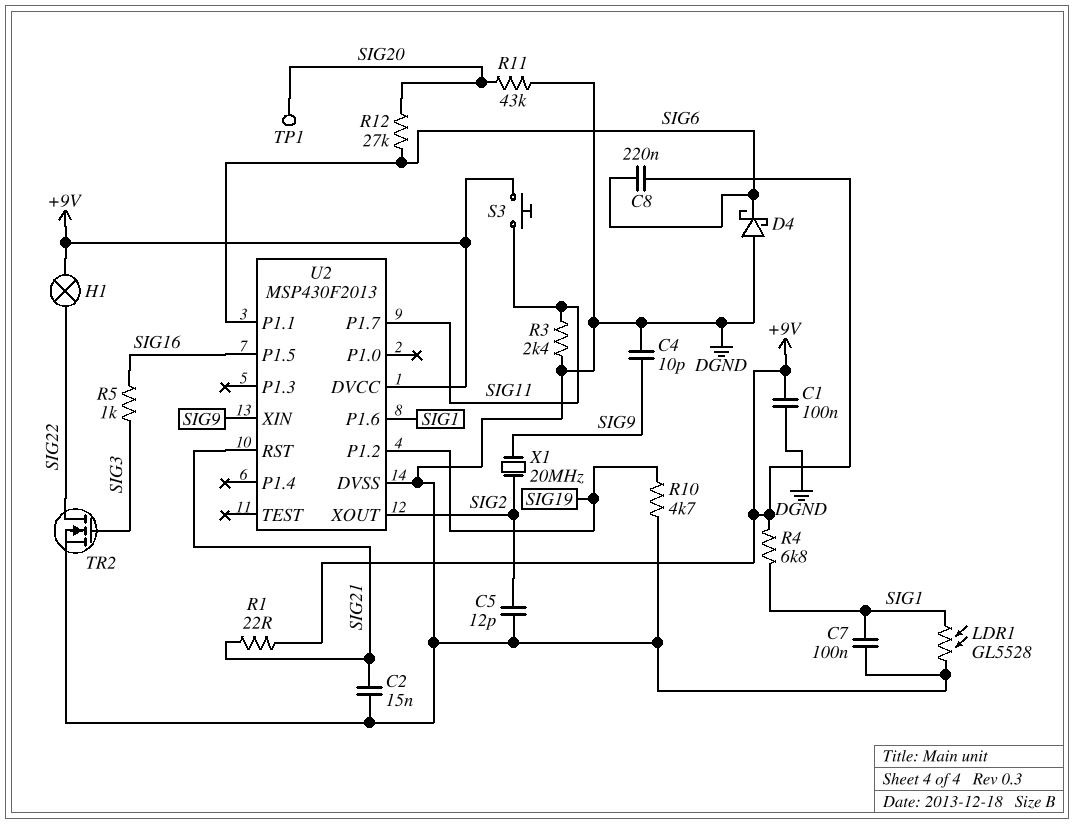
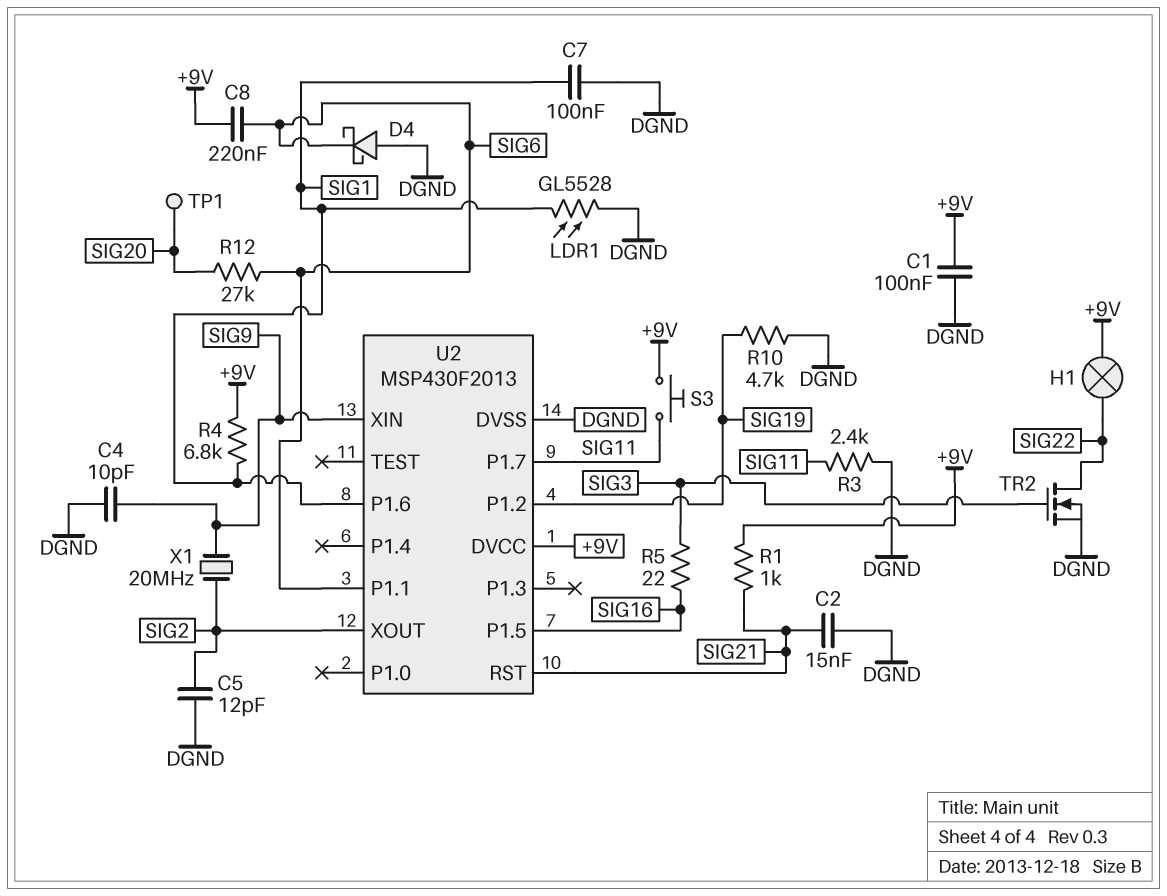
R1: 22 (+9V, SIG21) -> 1k (+9V, SIG21)
R5: 1k (SIG3, SIG16) -> 22 (SIG3, SIG16)
R11: 43k (DGND, SIG20) -> none

